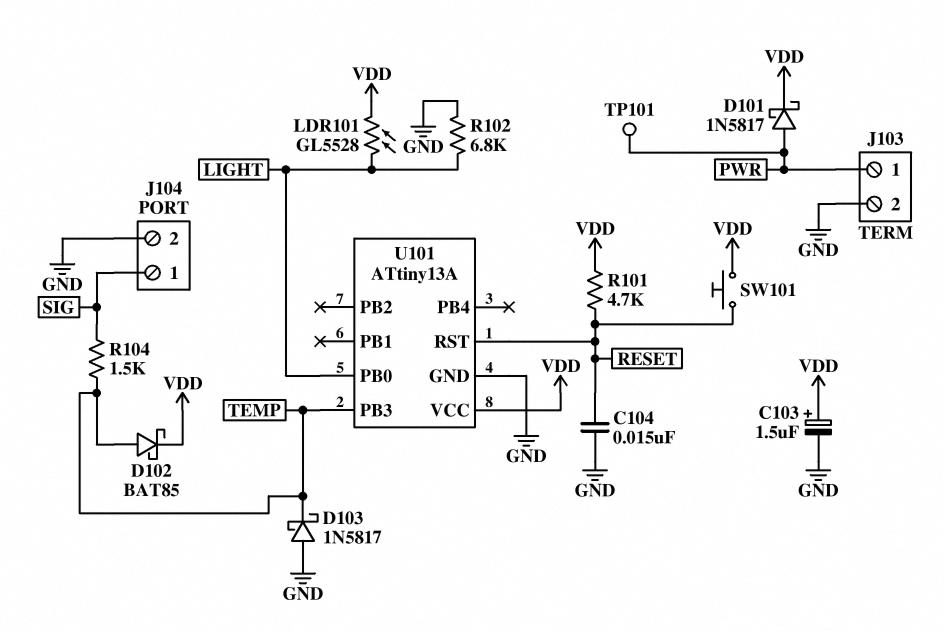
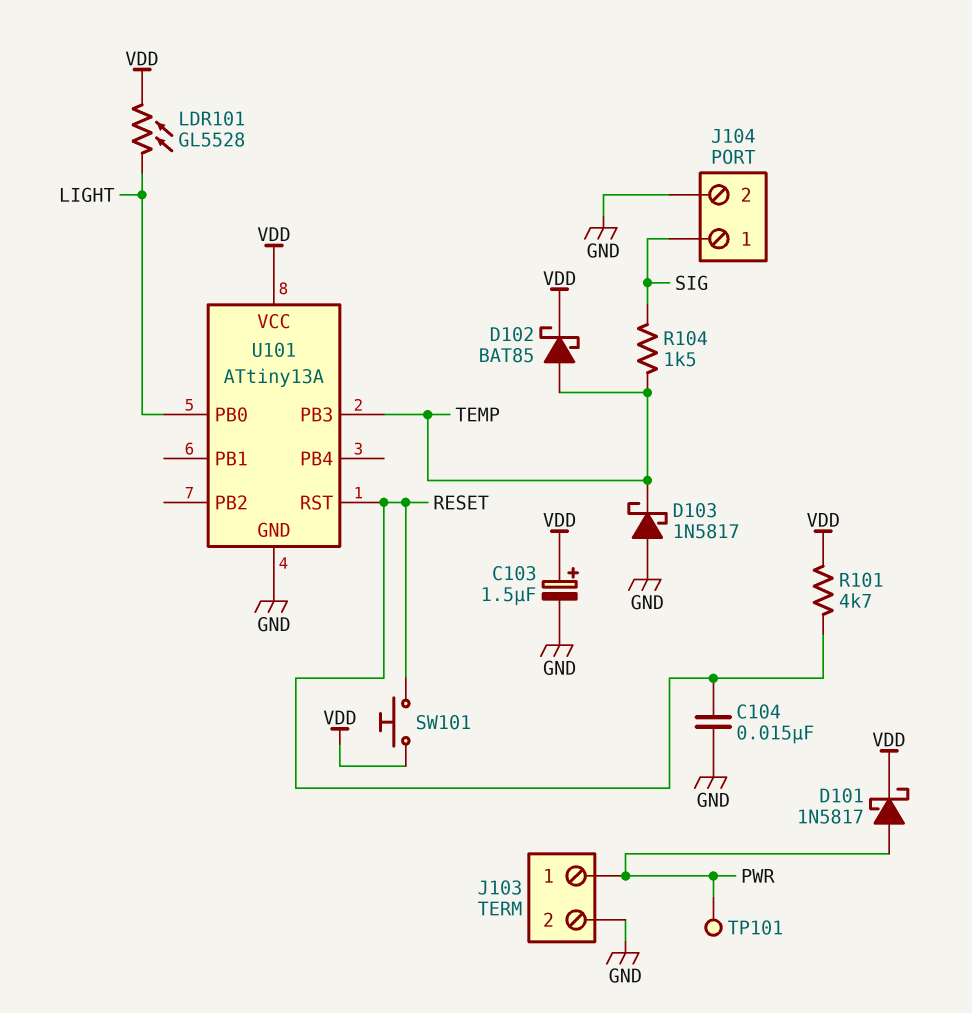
R102: 6.8k (GND, LIGHT) -> none

